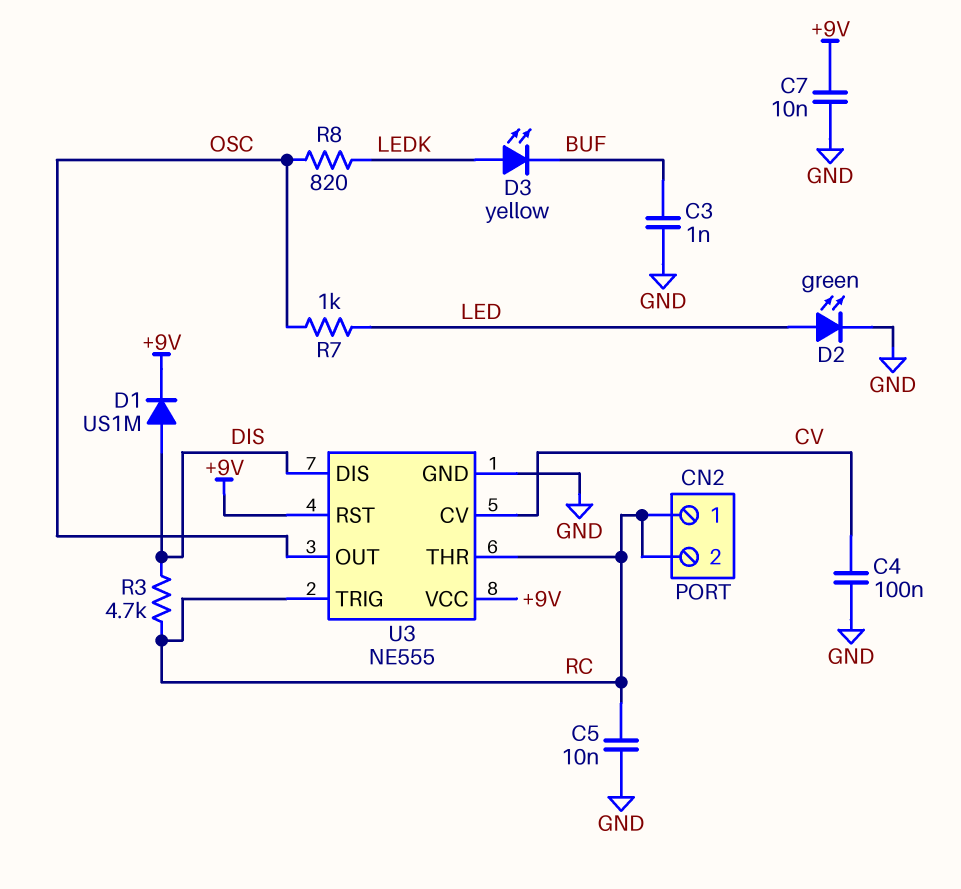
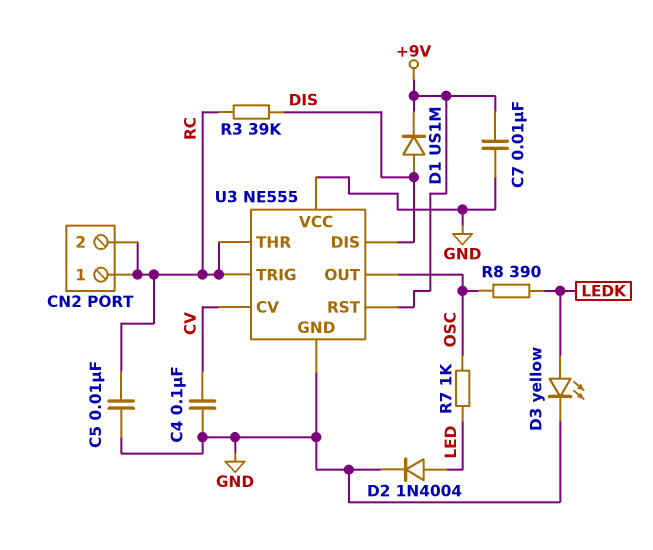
C3: 1nF (BUF, GND) -> none
D2: LED green (A LED, K GND) -> diode 1N4004 (A LED, K GND)
D3: LED yellow (A LEDK, K BUF) -> LED yellow (A LEDK, K GND)
R3: 4.7k (DIS, RC) -> 39k (DIS, RC)
R8: 820 (LEDK, OSC) -> 390 (LEDK, OSC)
U3 pin VCC: +9V -> GND

